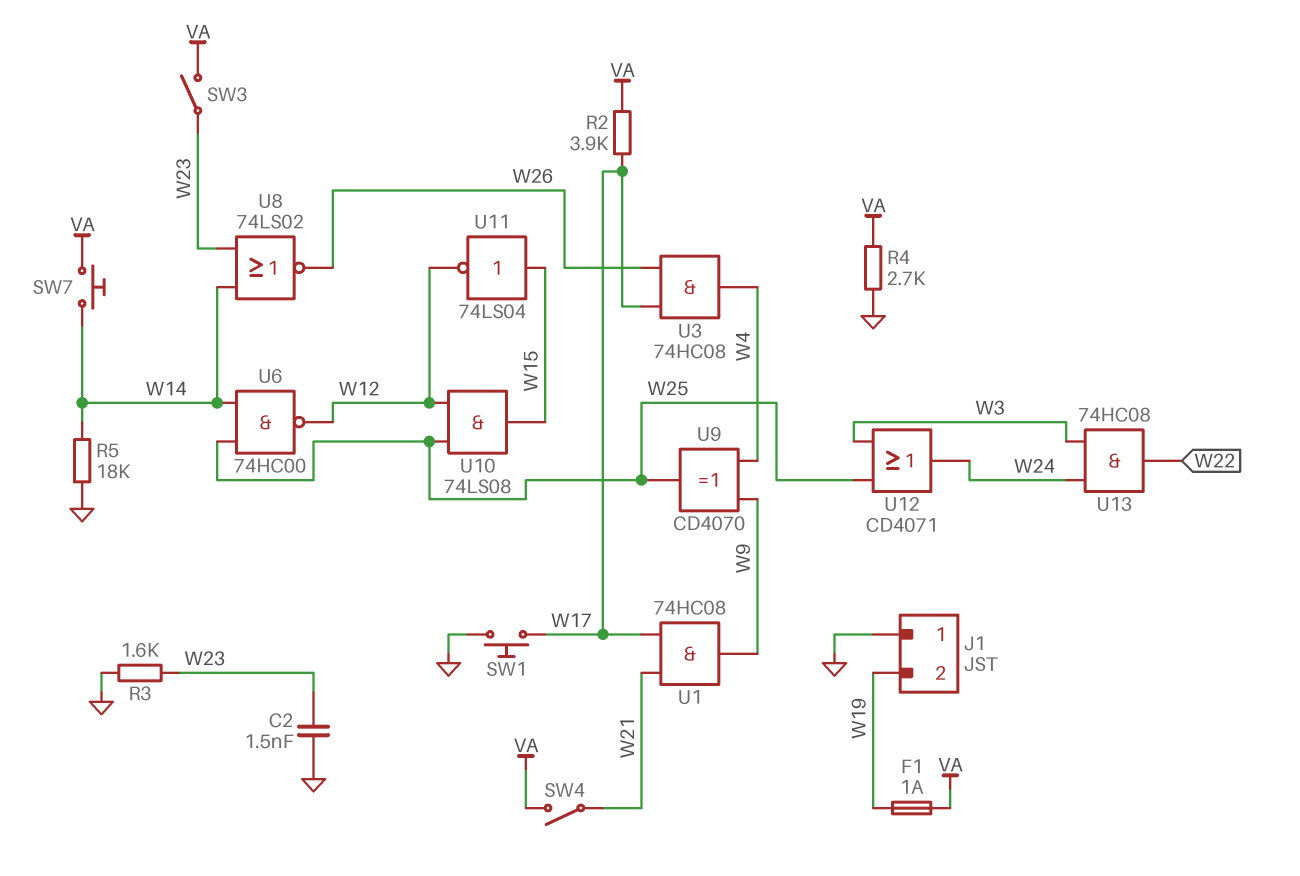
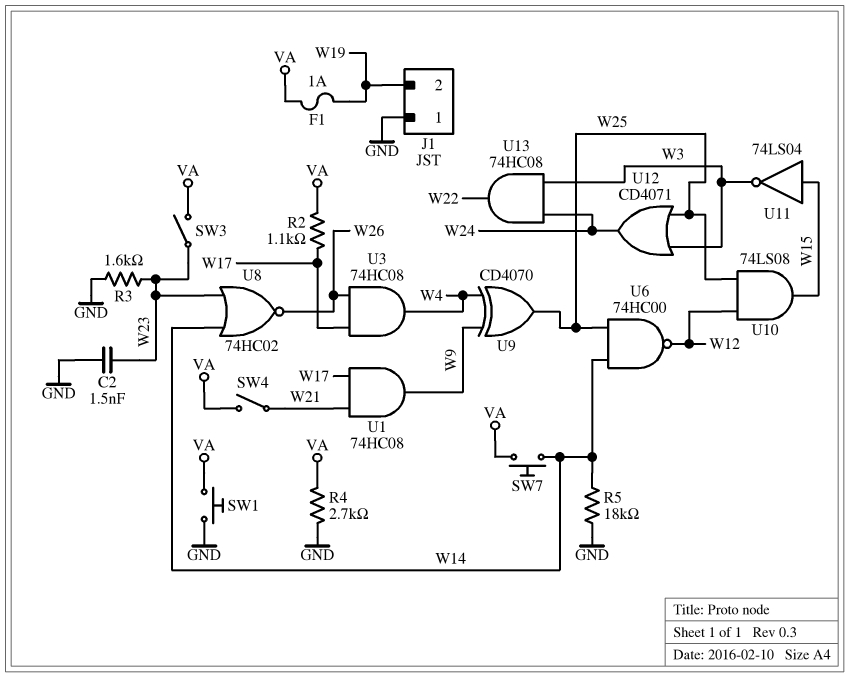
R2: 3.9k (VA, W17) -> 1.1k (VA, W17)
SW1: button (GND, W17) -> button (GND, VA)
U8: NOR 74LS02 (in W14, in W23, out W26) -> NOR 74HC02 (in W14, in W23, out W26)
U11: NOT 74LS04 (in W15, out W12) -> NOT 74LS04 (in W15, out W3)

